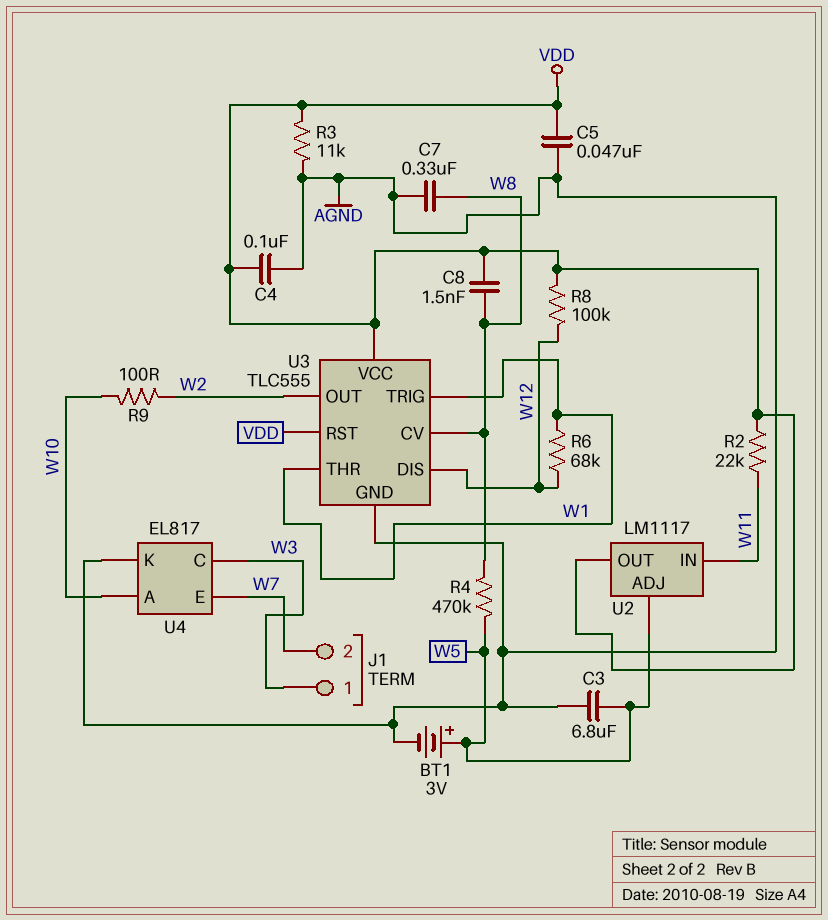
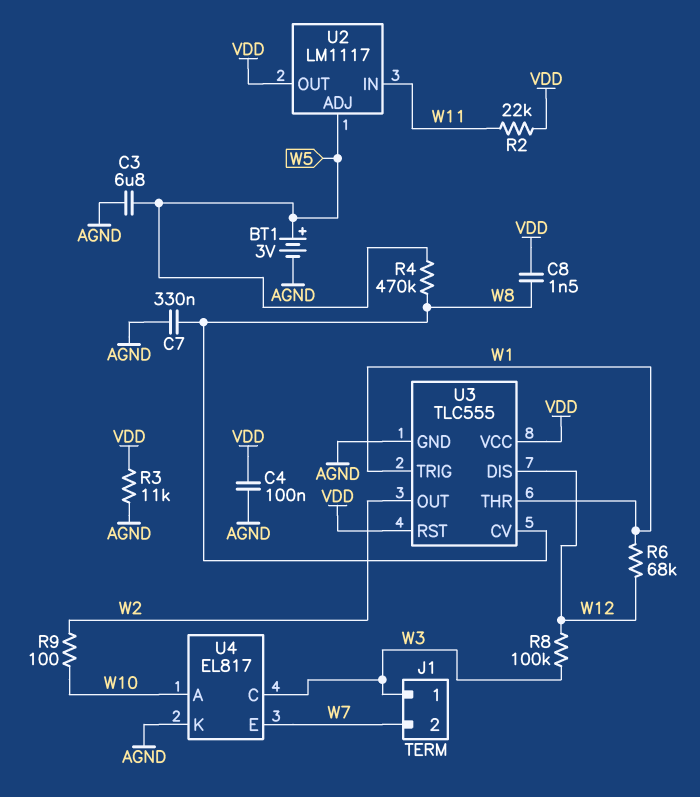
C5: 47nF (AGND, VDD) -> none
R8: 100k (VDD, W12) -> 100k (W3, W12)

